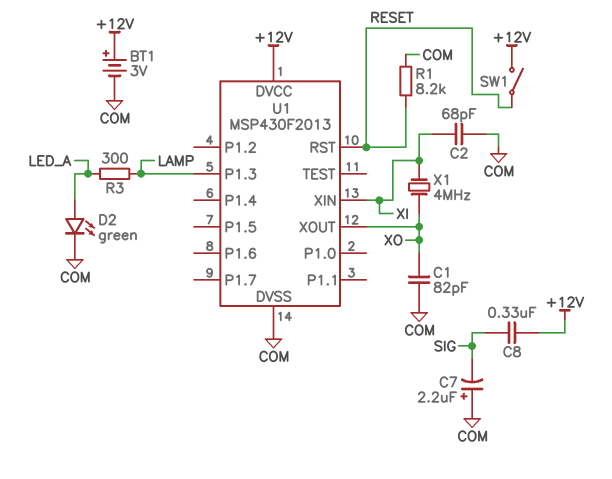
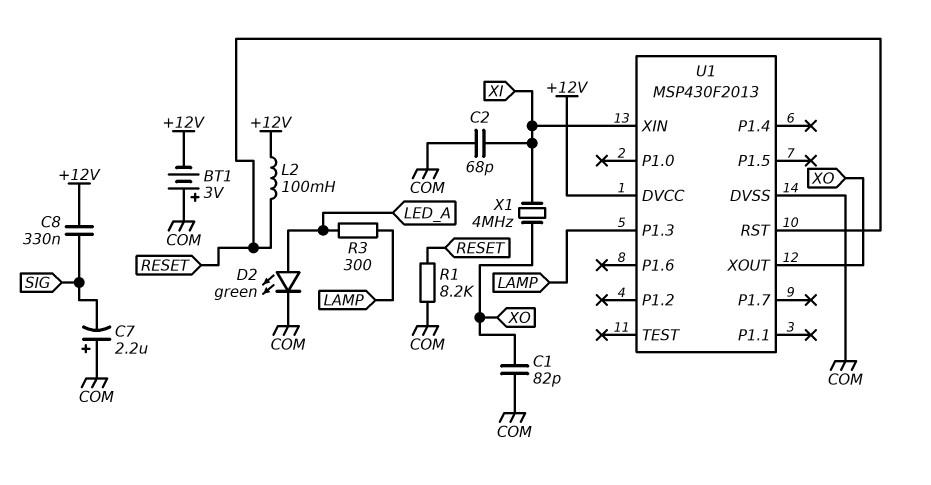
BT1: 3V (plus +12V, minus COM) -> 3V (plus COM, minus +12V)
L2: none -> 100mH (+12V, RESET)
SW1: switch (+12V, RESET) -> none

